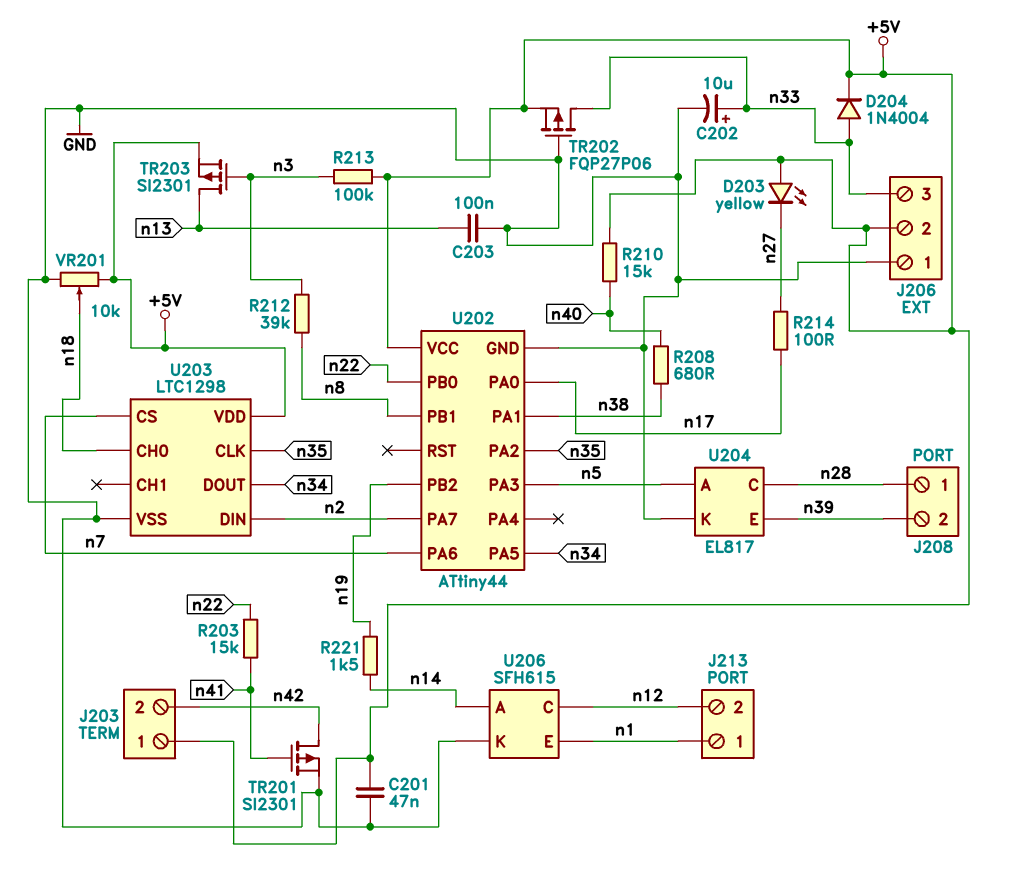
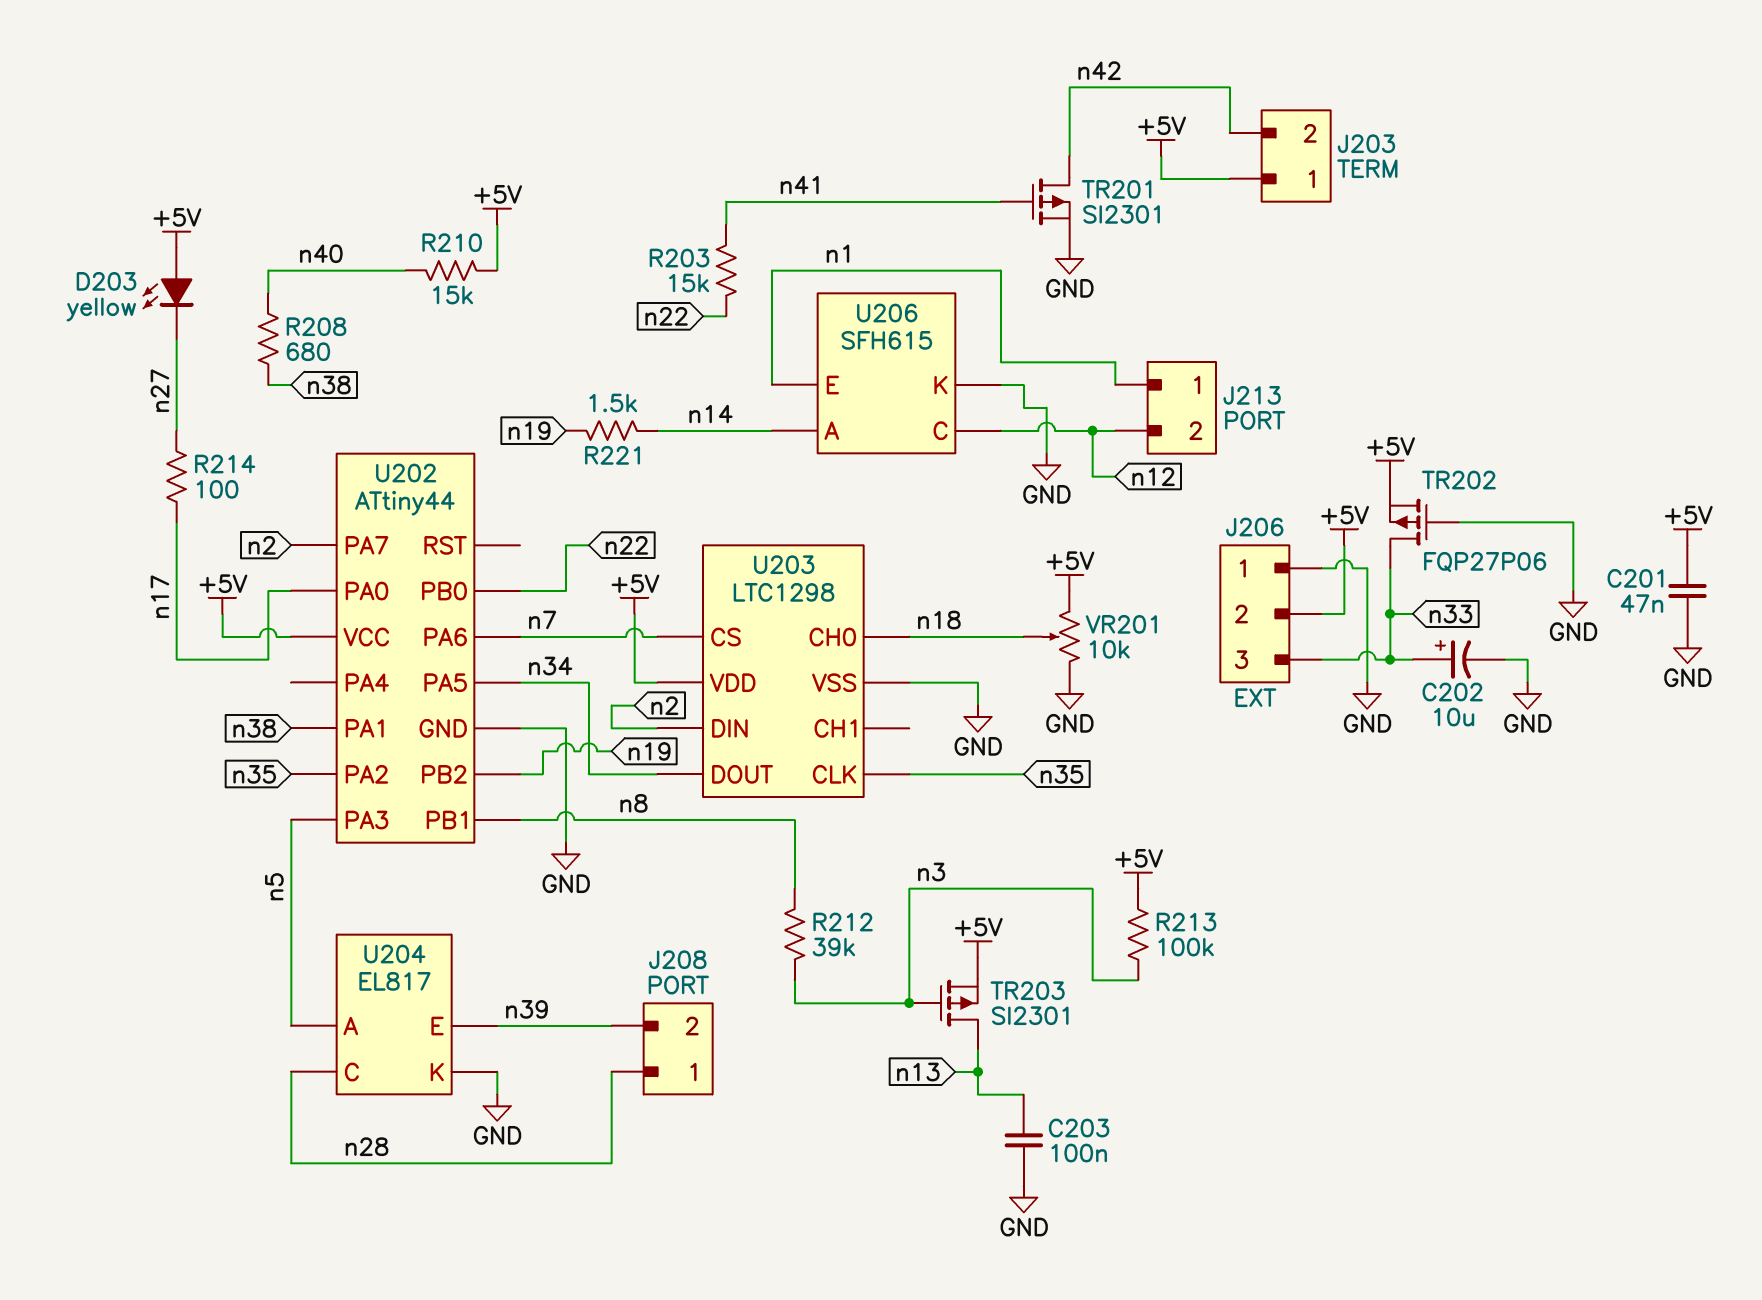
D204: diode 1N4004 (A n33, K +5V) -> none

